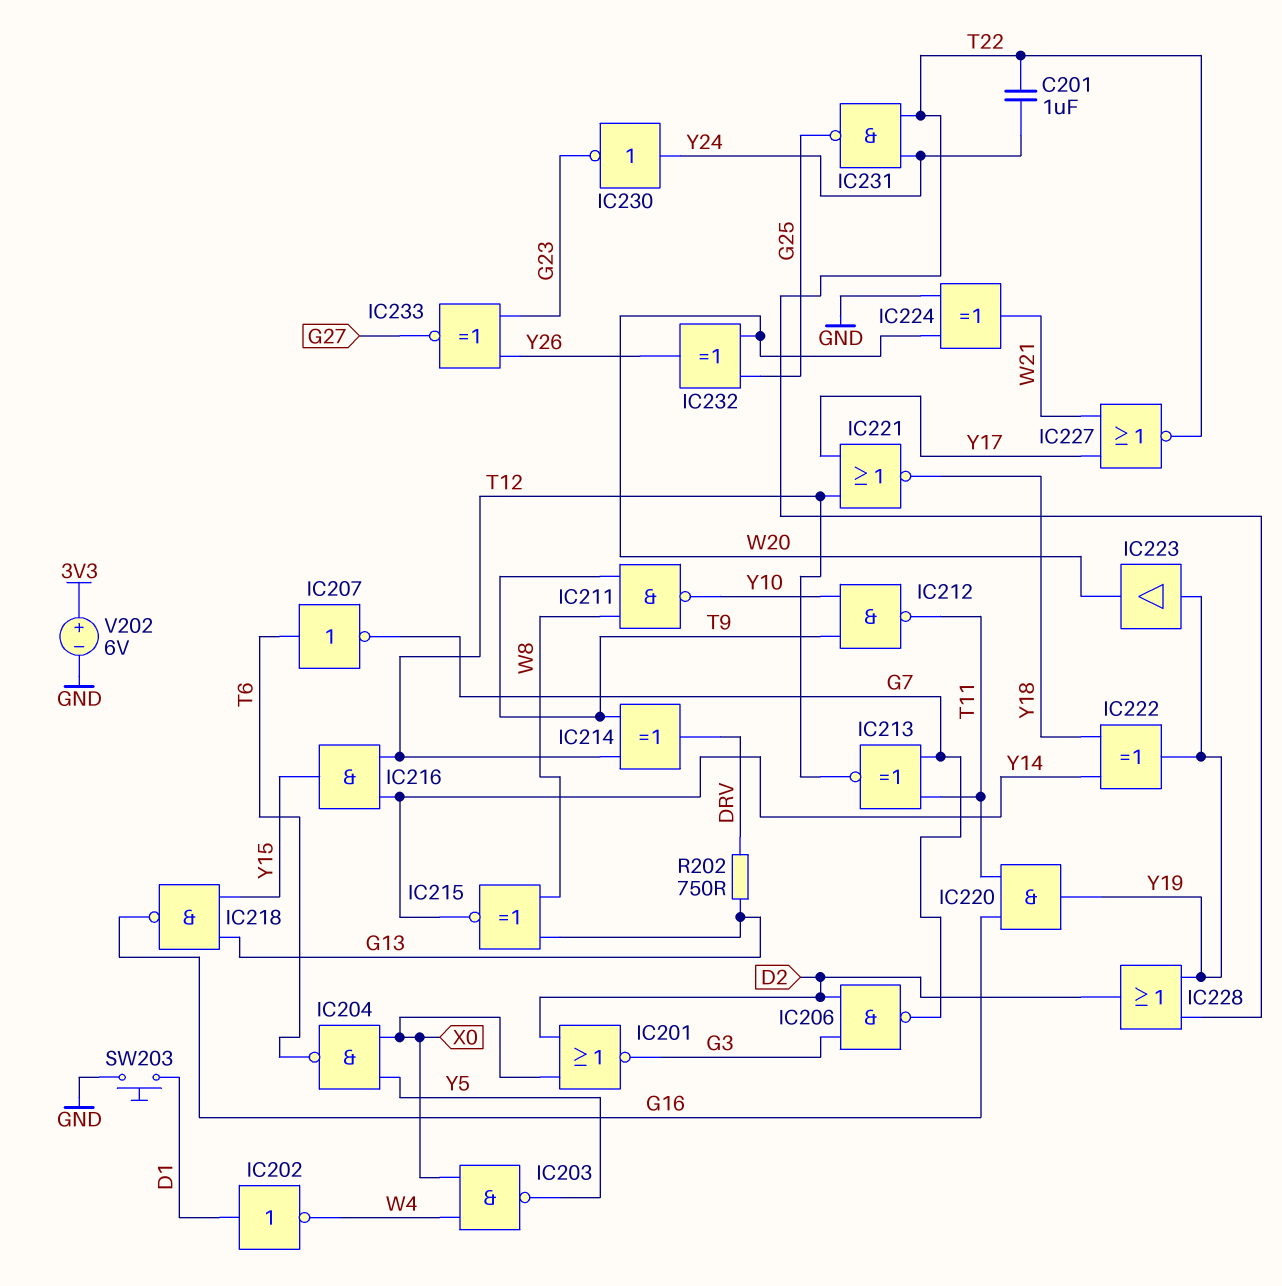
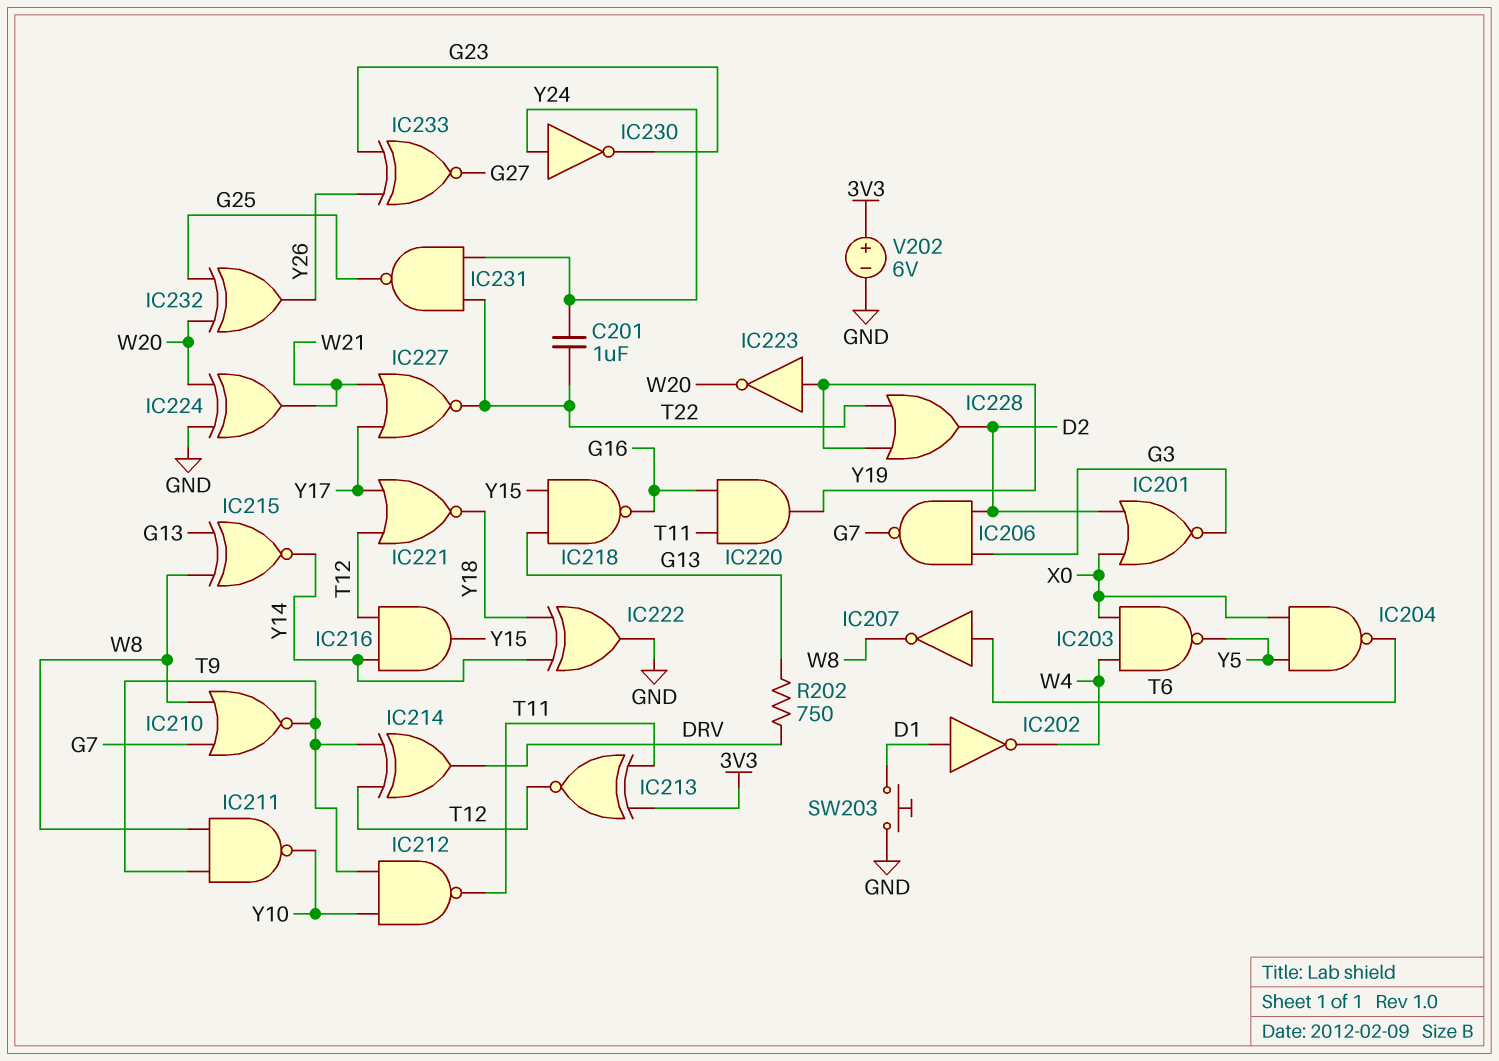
IC207: NOT (in T6, out G7) -> NOT (in T6, out W8)
IC210: none -> NOR (in G7, in W8, out T9)
IC213: XNOR (in G7, in T11, out T12) -> XNOR (in 3V3, in T11, out T12)
IC222: XOR (in Y14, in Y18, out Y19) -> XOR (in Y14, in Y18, out GND)
IC223: buffer (in Y19, out W20) -> NOT (in Y19, out W20)

